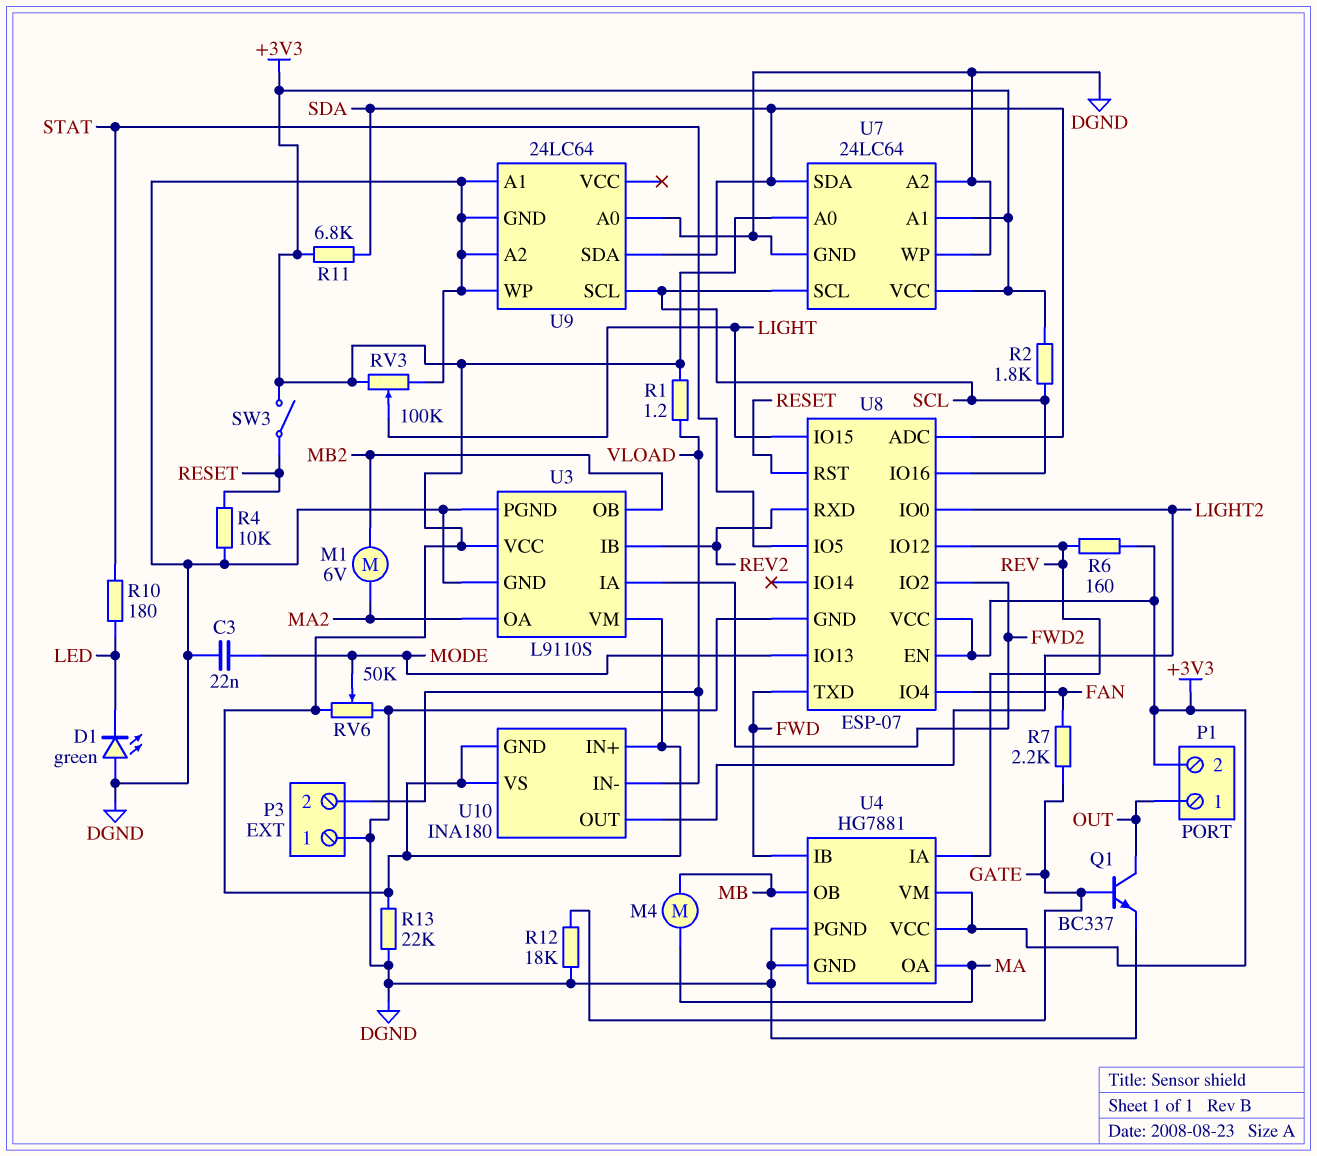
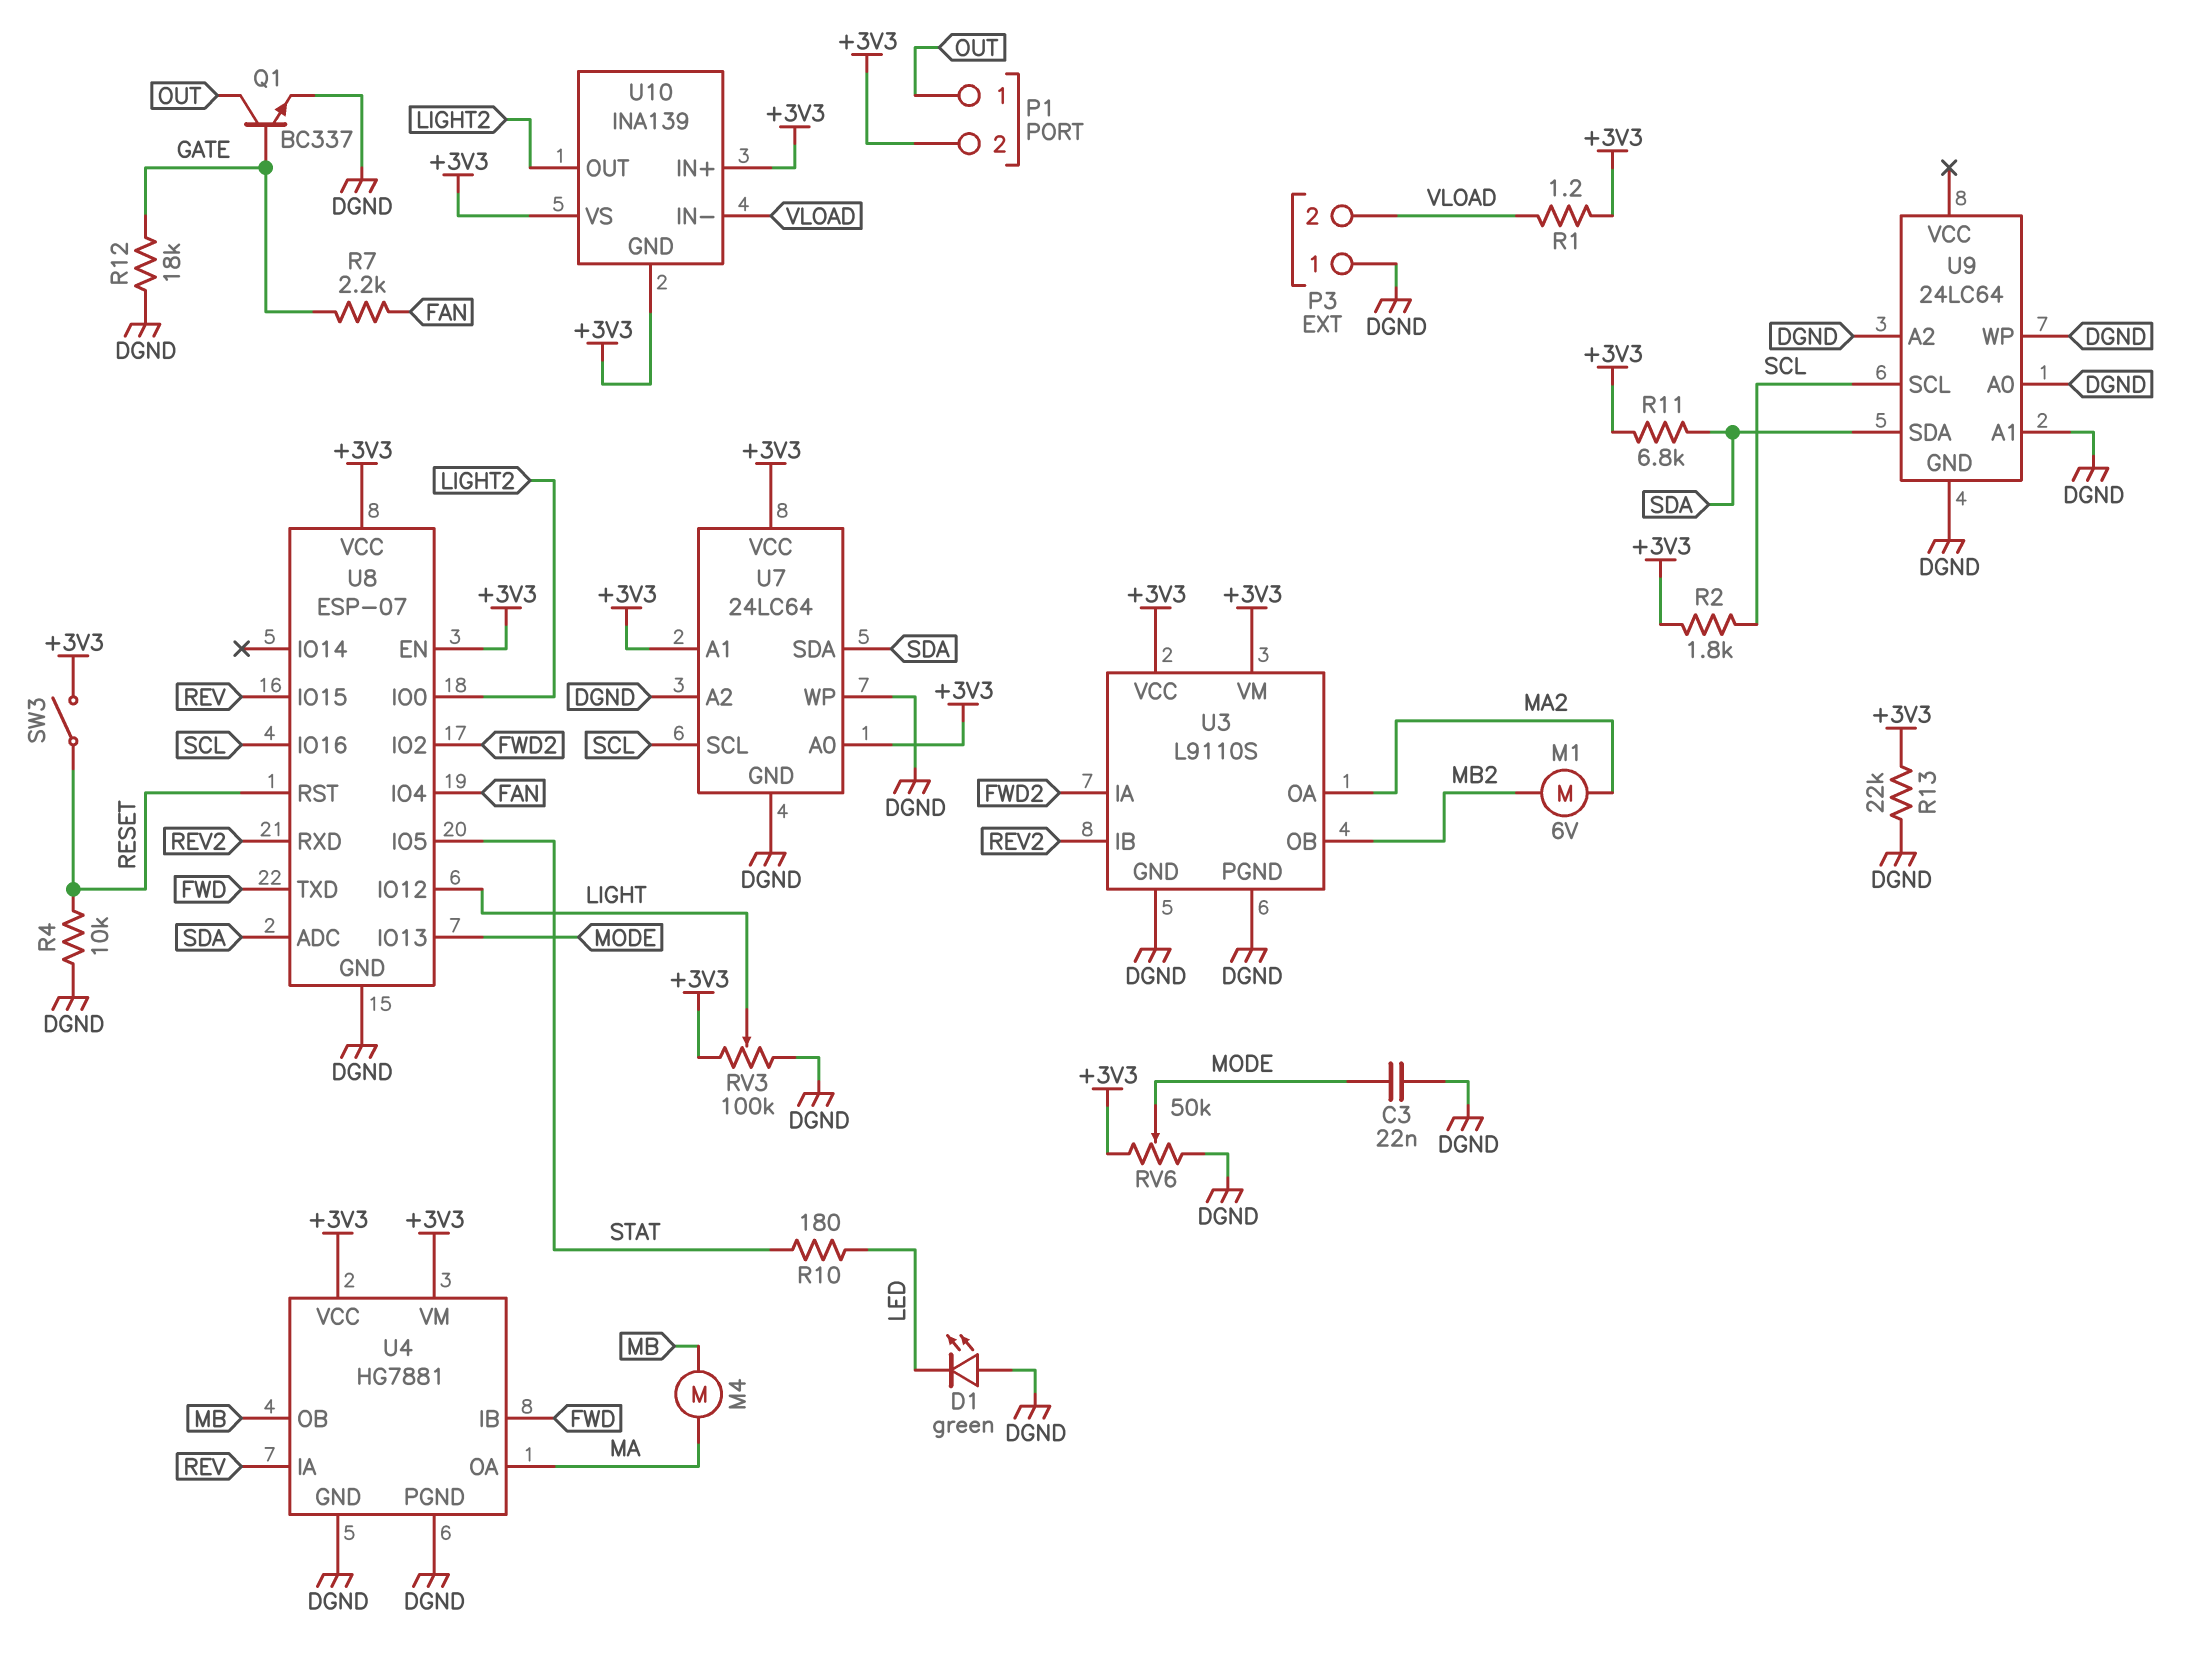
R6: 160 (+3V3, REV) -> none
U8 pin IO12: REV -> LIGHT
U8 pin IO15: LIGHT -> REV
U10: INA180 -> INA139

